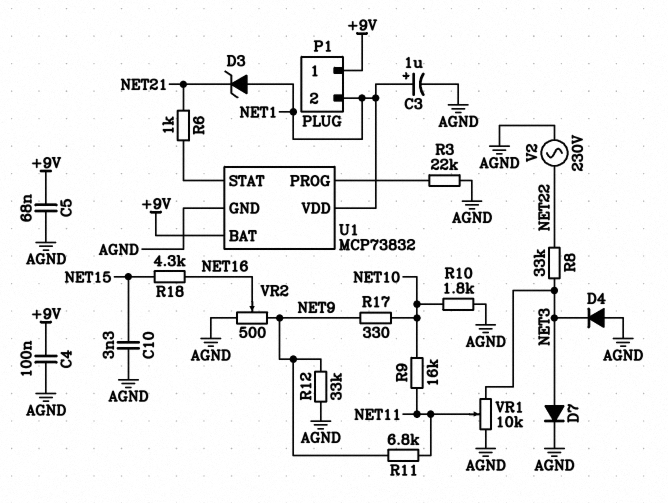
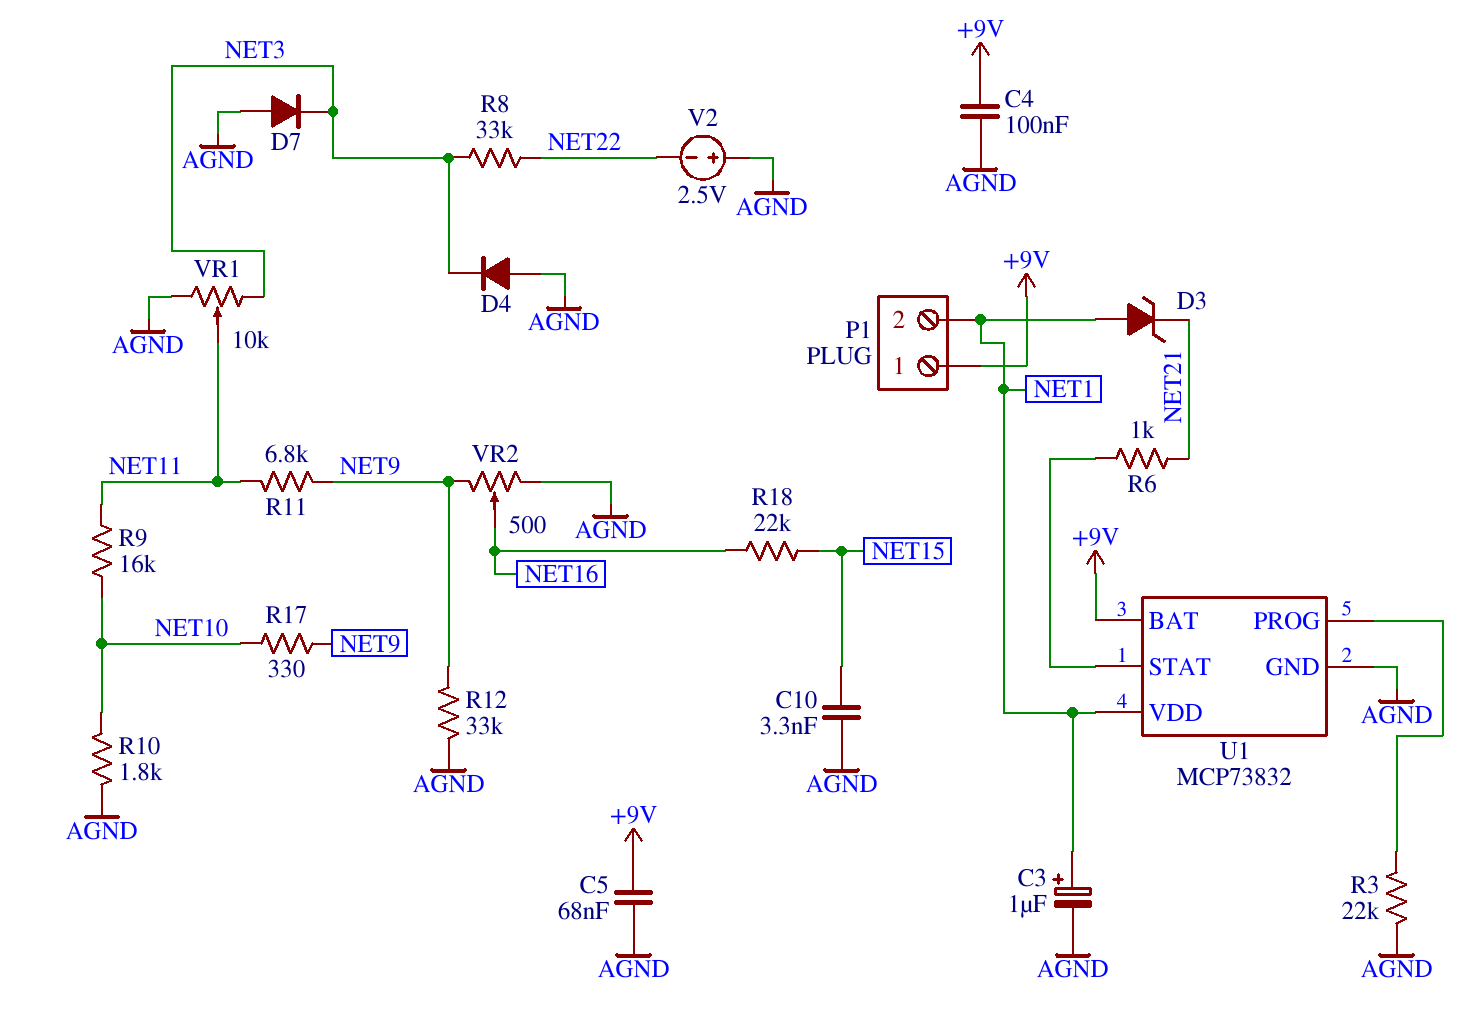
D7: diode (A NET3, K AGND) -> diode (A AGND, K NET3)
R18: 4.3k (NET15, NET16) -> 22k (NET15, NET16)
V2: AC 230V (AGND, NET22) -> 2.5V (plus AGND, minus NET22)

